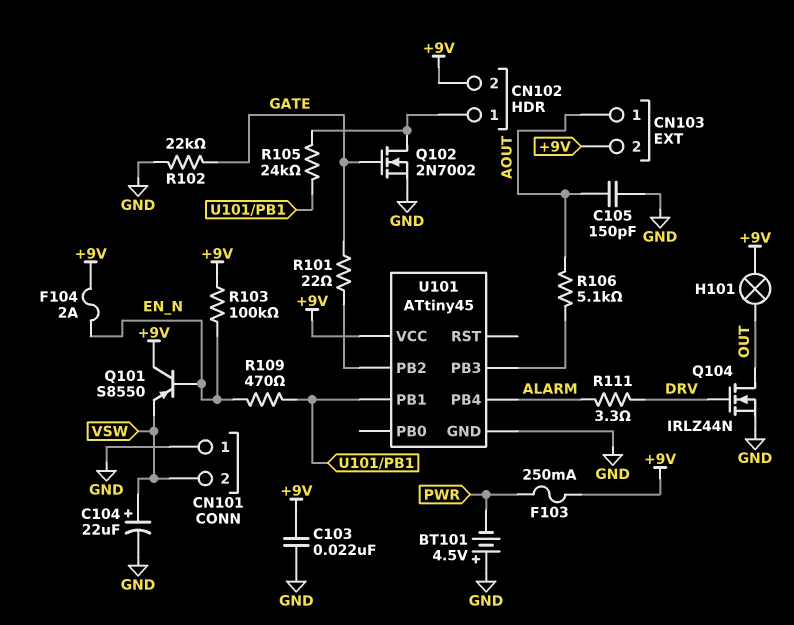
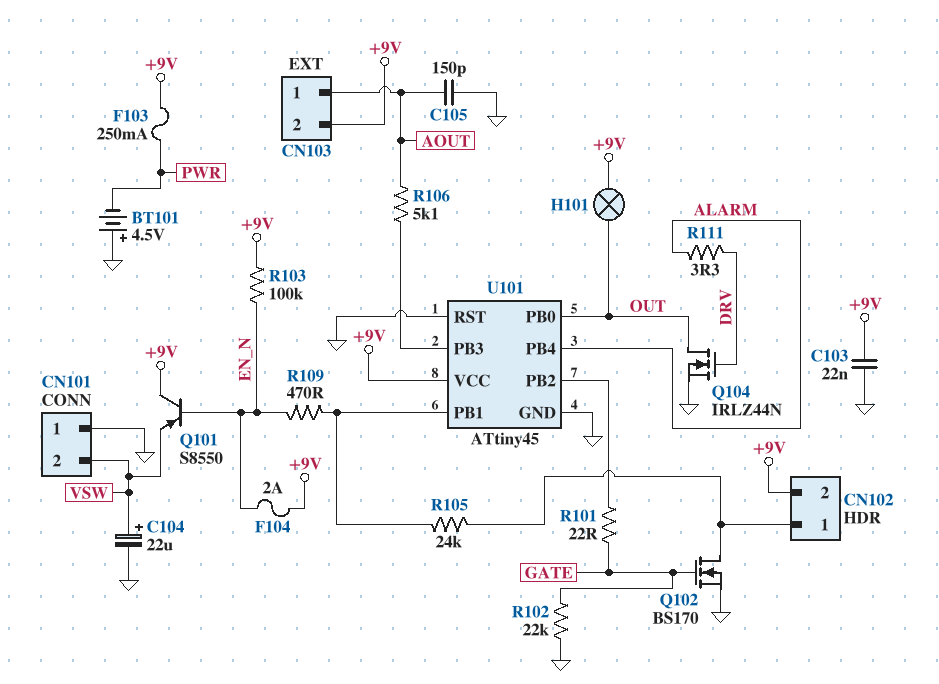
Q102: NMOS 2N7002 (G GATE, D CN102/1, S GND) -> NMOS BS170 (G GATE, D CN102/1, S GND)
U101 pin PB0: none -> OUT
U101 pin RST: none -> GND

